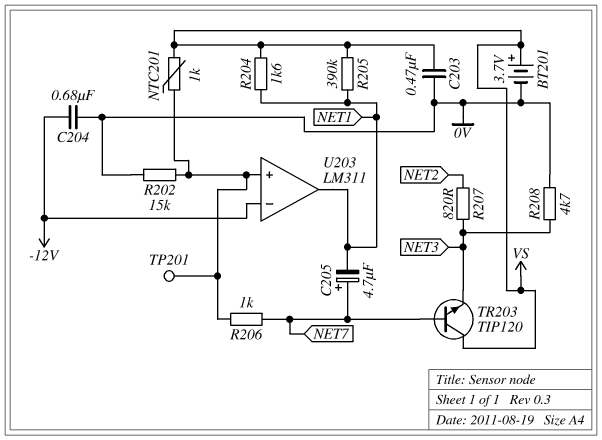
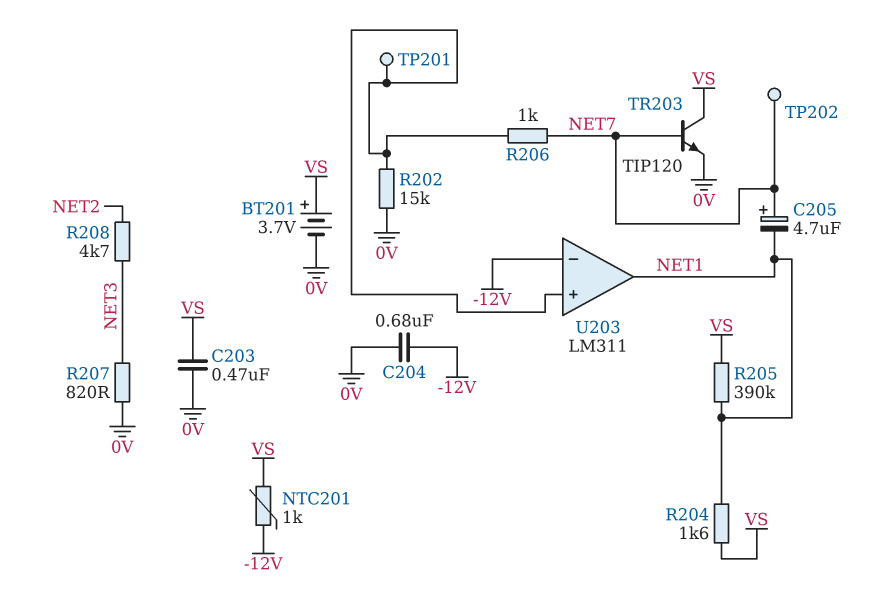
NTC201: 1k (U203/in+, VS) -> 1k (-12V, VS)
R207: 820 (NET2, NET3) -> 820 (0V, NET3)
R208: 4.7k (0V, NET3) -> 4.7k (NET2, NET3)
TP202: none -> test point (NET7)
TR203: NPN TIP120 (B NET7, C VS, E NET3) -> NPN TIP120 (B NET7, C VS, E 0V)

